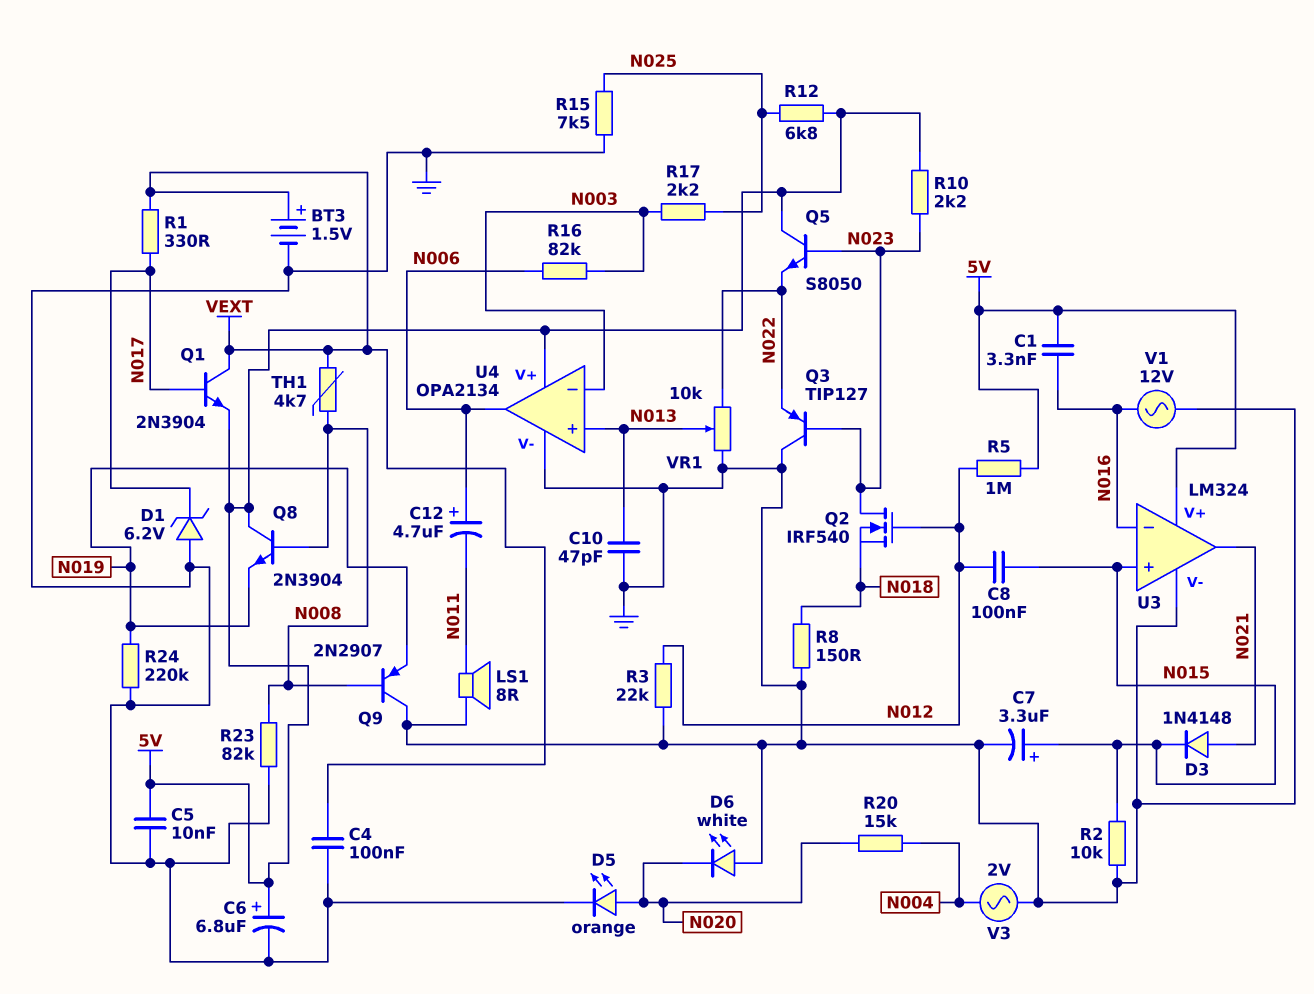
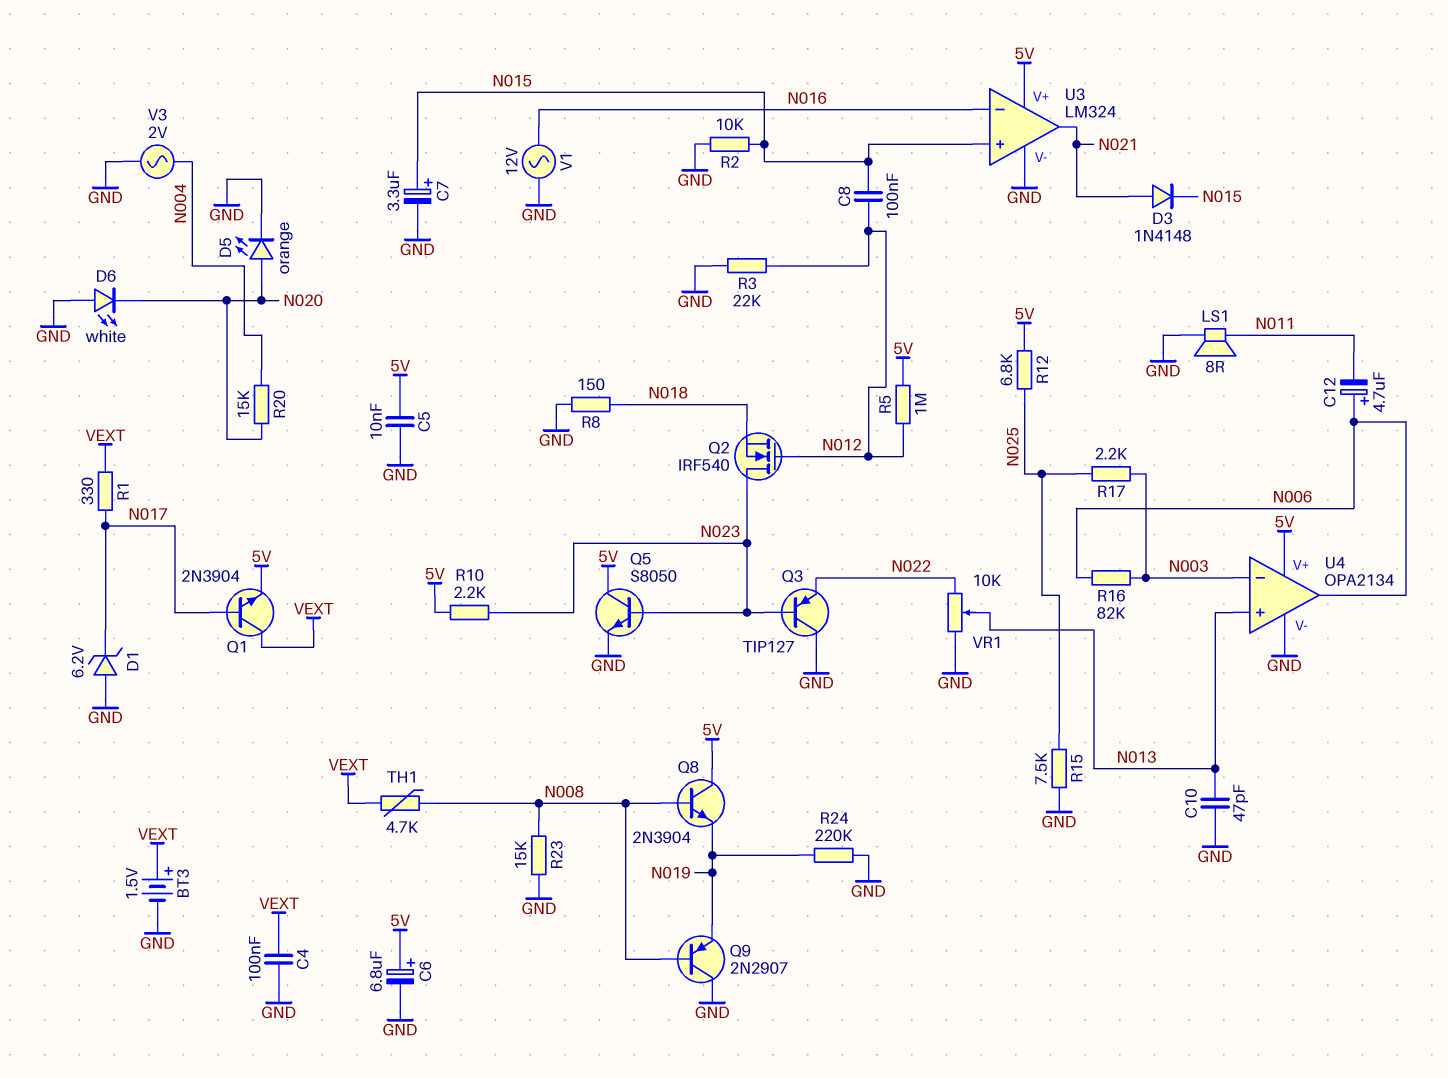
C1: 3.3nF (5V, N016) -> none
Q5: NPN S8050 (B N023, C 5V, E N022) -> NPN S8050 (B N023, C 5V, E GND)
R23: 82k (GND, N008) -> 15k (GND, N008)

